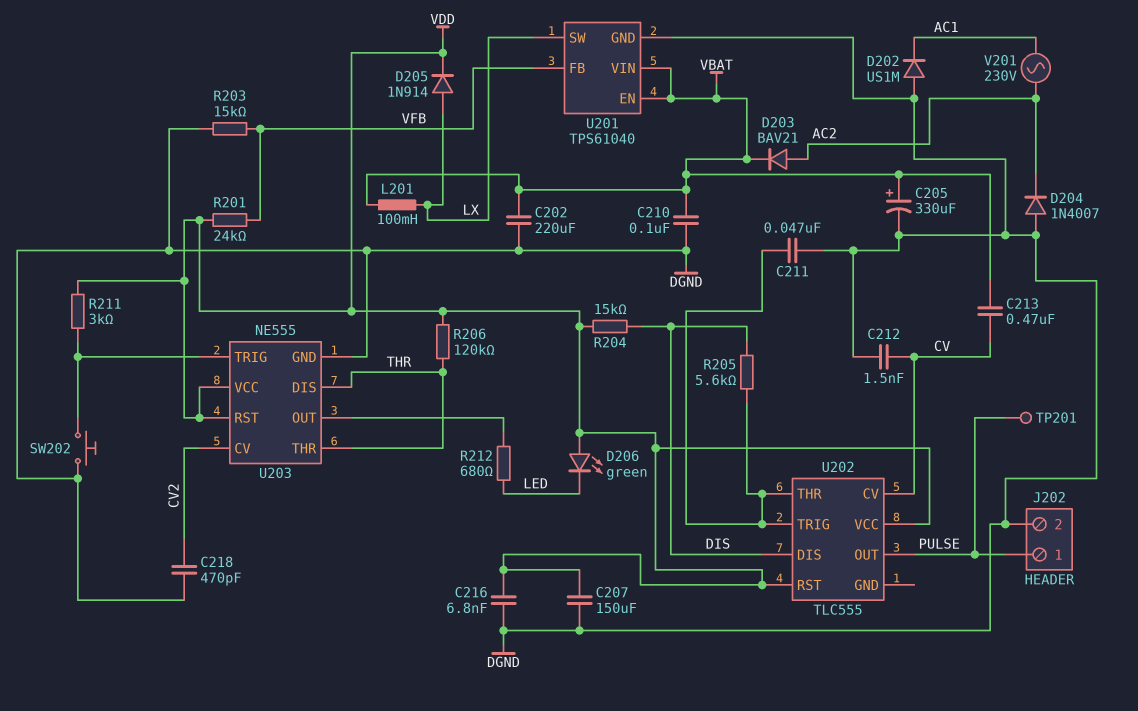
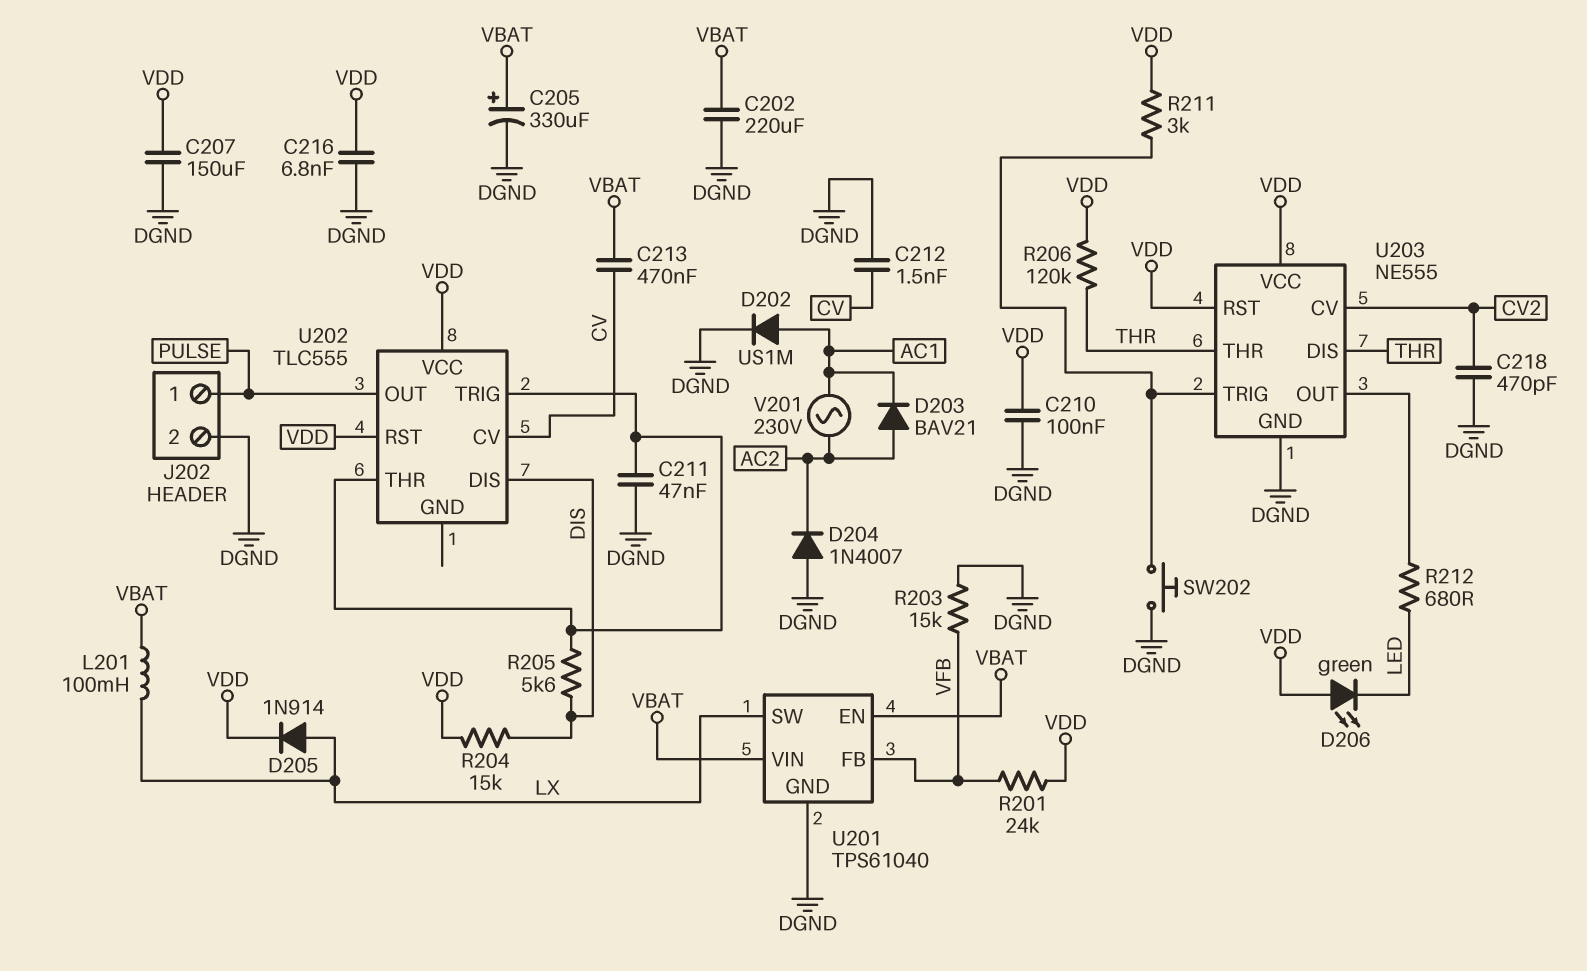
C210: 100nF (DGND, VBAT) -> 100nF (DGND, VDD)
D202: diode US1M (A DGND, K AC1) -> diode US1M (A AC1, K DGND)
D203: diode BAV21 (A AC2, K VBAT) -> diode BAV21 (A AC2, K AC1)
TP201: test point (PULSE) -> none

